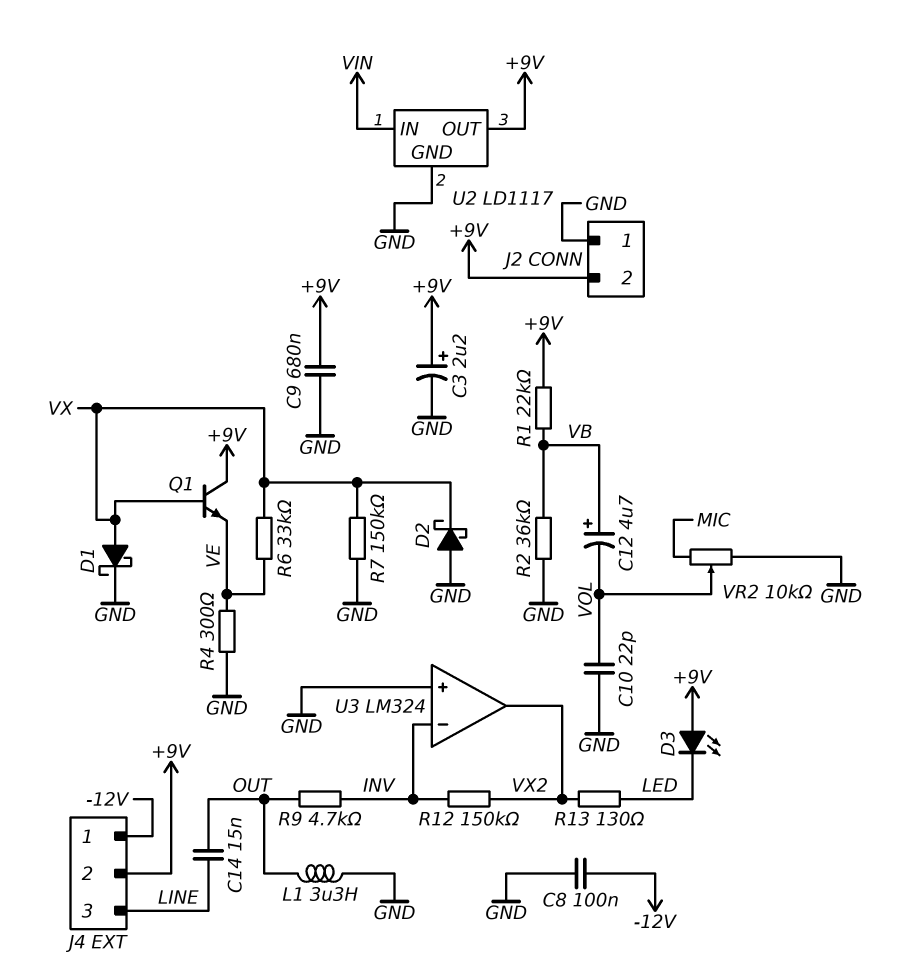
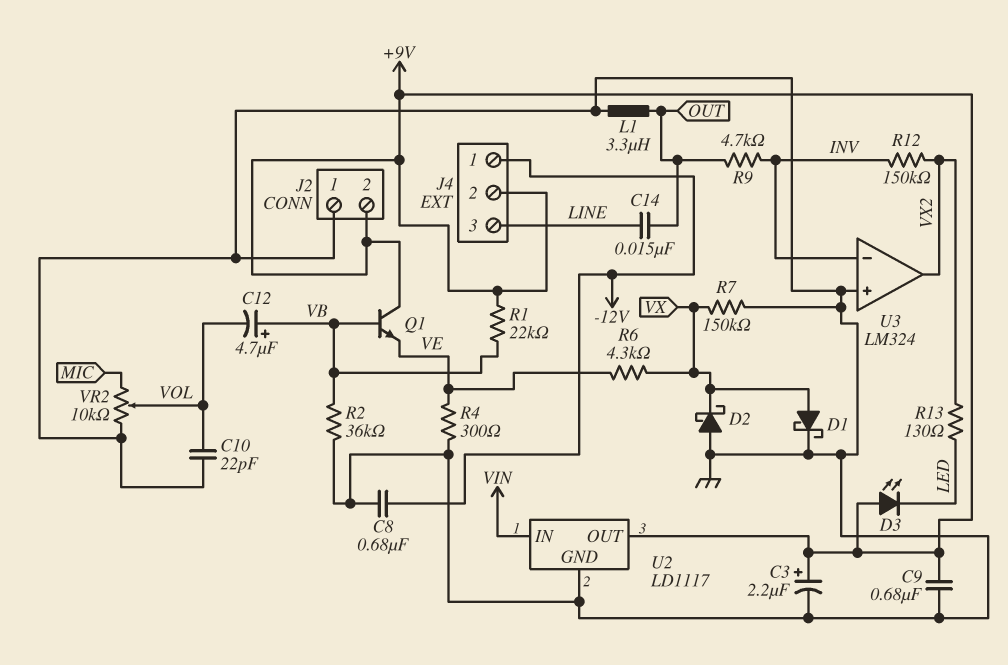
C8: 100nF (-12V, GND) -> 680nF (-12V, GND)
Q1: NPN (B VX, C +9V, E VE) -> NPN (B VB, C +9V, E VE)
R6: 33k (VE, VX) -> 4.3k (VE, VX)

